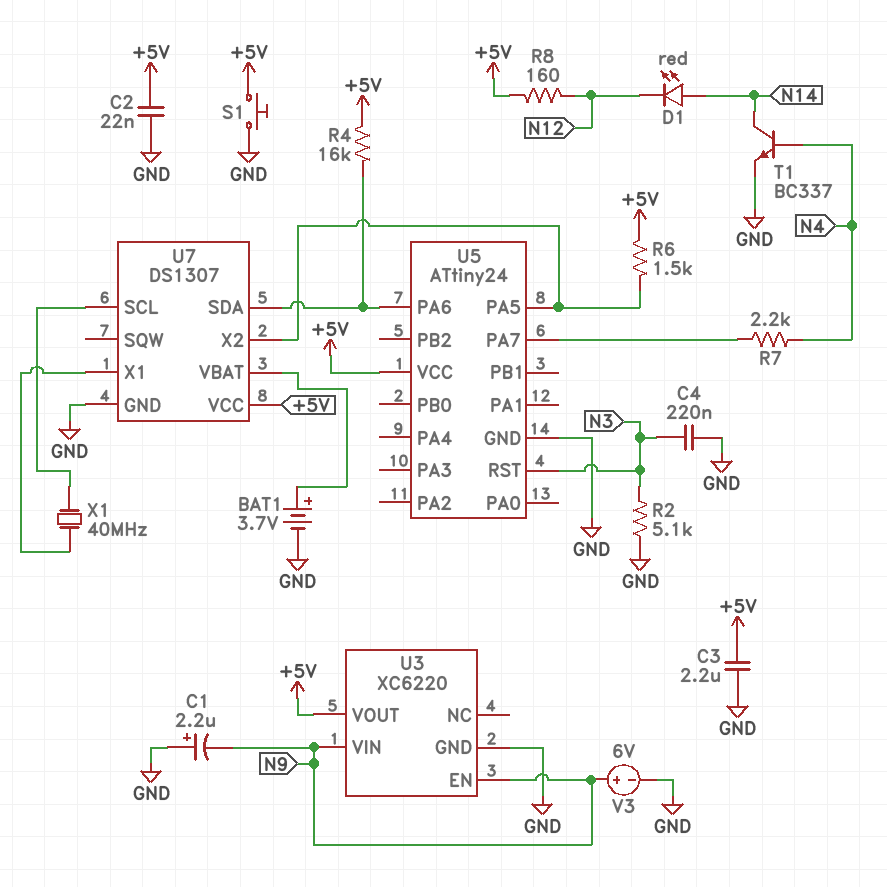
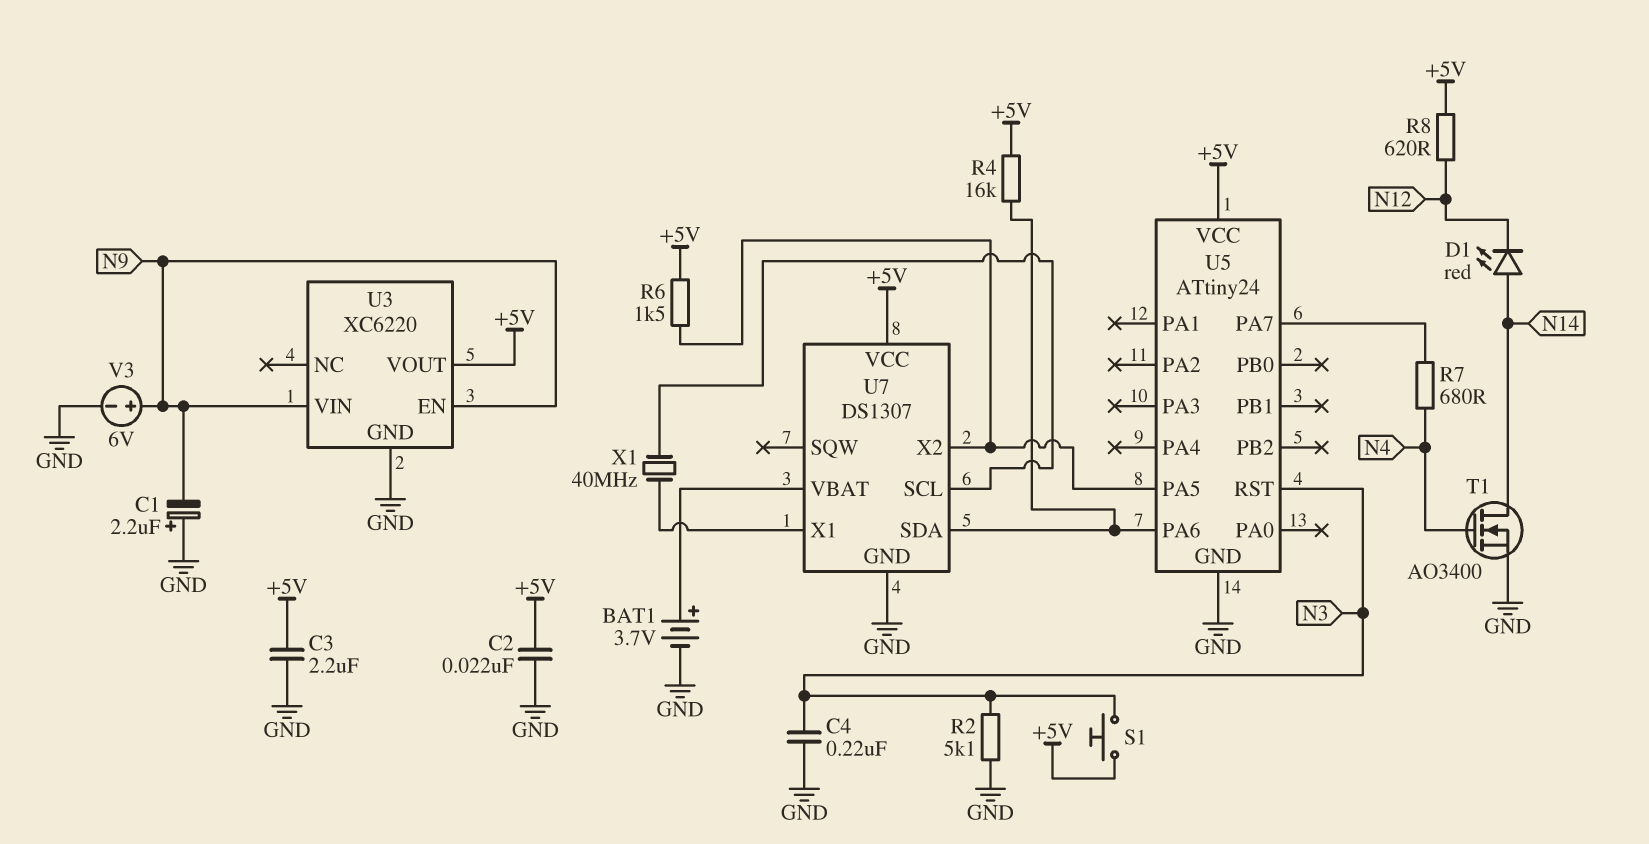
R7: 2.2k (N4, U5/PA7) -> 680 (N4, U5/PA7)
R8: 160 (+5V, N12) -> 620 (+5V, N12)
S1: button (+5V, GND) -> button (+5V, N3)
T1: NPN BC337 (B N4, C N14, E GND) -> NMOS AO3400 (G N4, D N14, S GND)

